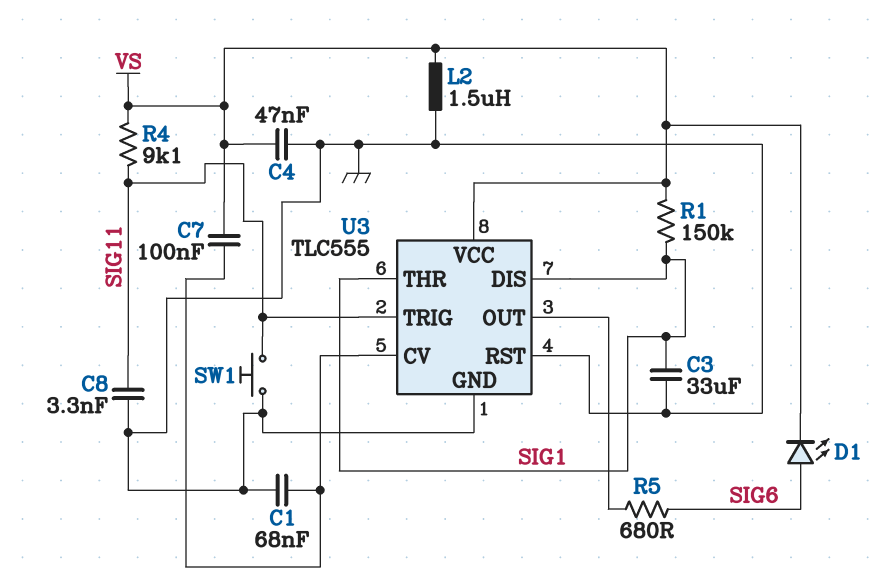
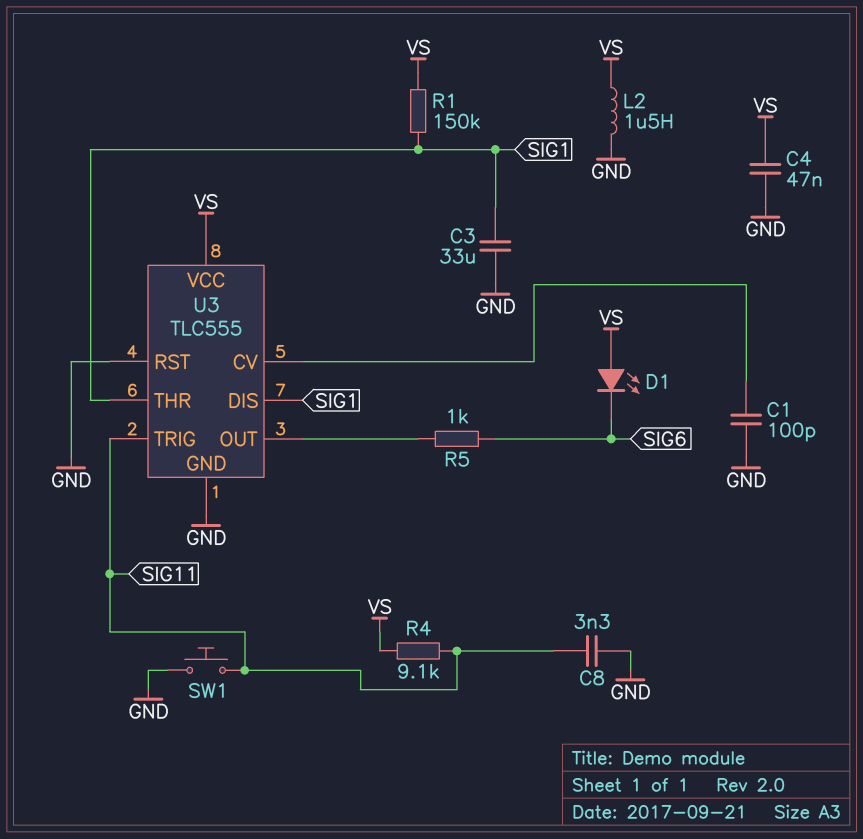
C1: 68nF (GND, U3/CV) -> 100pF (GND, U3/CV)
C7: 100nF (U3/CV, VS) -> none
D1: LED (A SIG6, K VS) -> LED (A VS, K SIG6)
R5: 680 (SIG6, U3/OUT) -> 1k (SIG6, U3/OUT)

